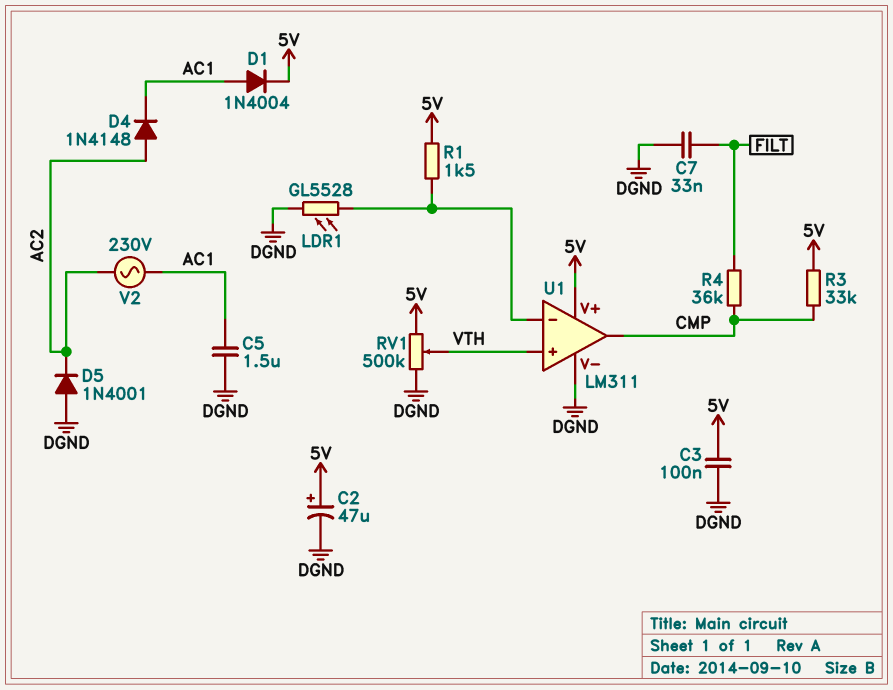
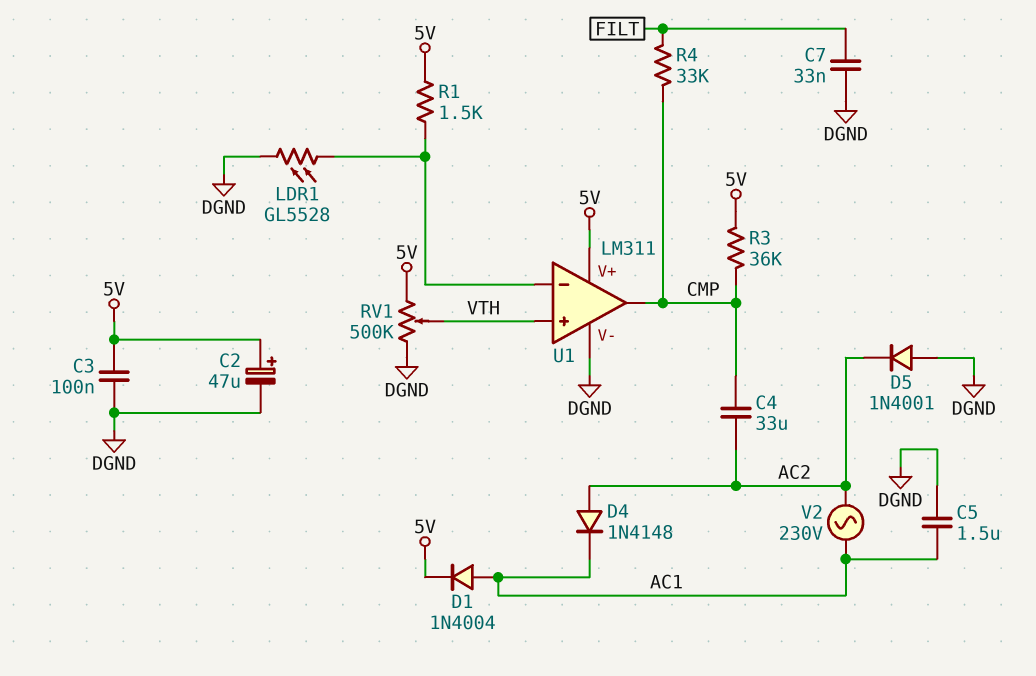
C4: none -> 33uF (AC2, CMP)
R3: 33k (5V, CMP) -> 36k (5V, CMP)
R4: 36k (CMP, FILT) -> 33k (CMP, FILT)

